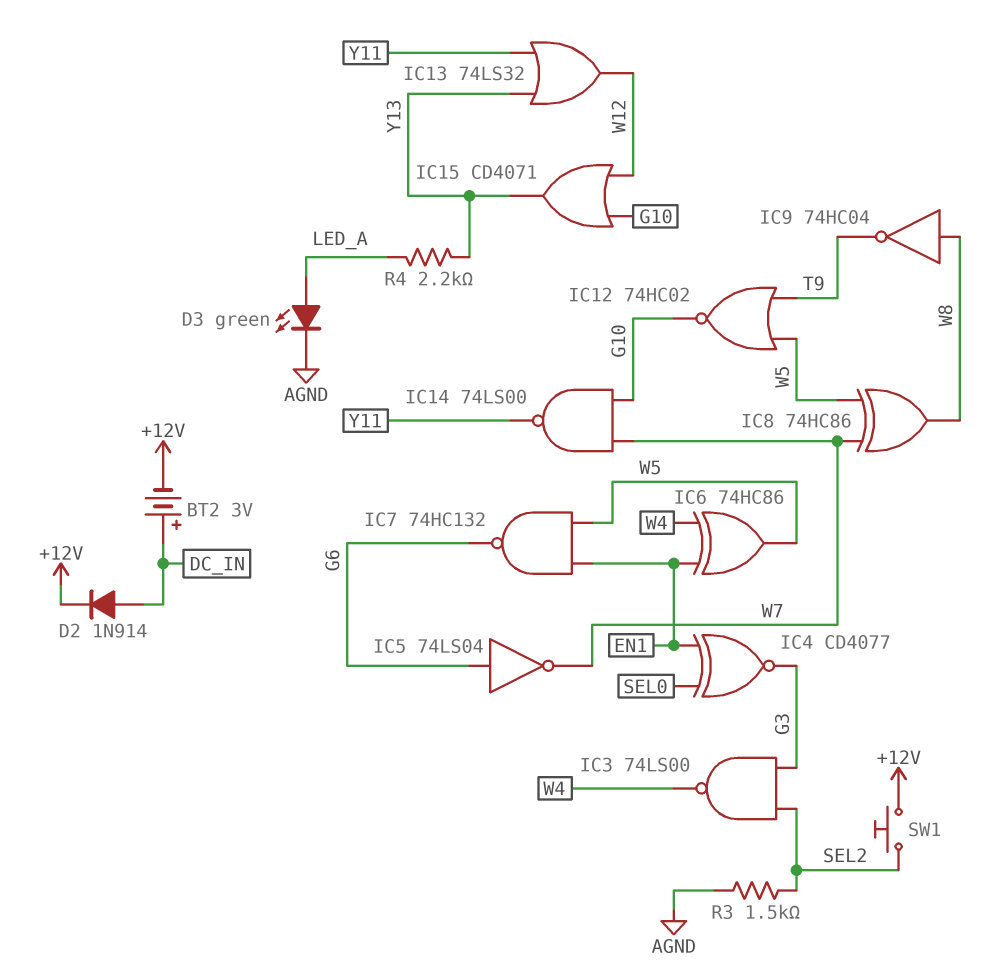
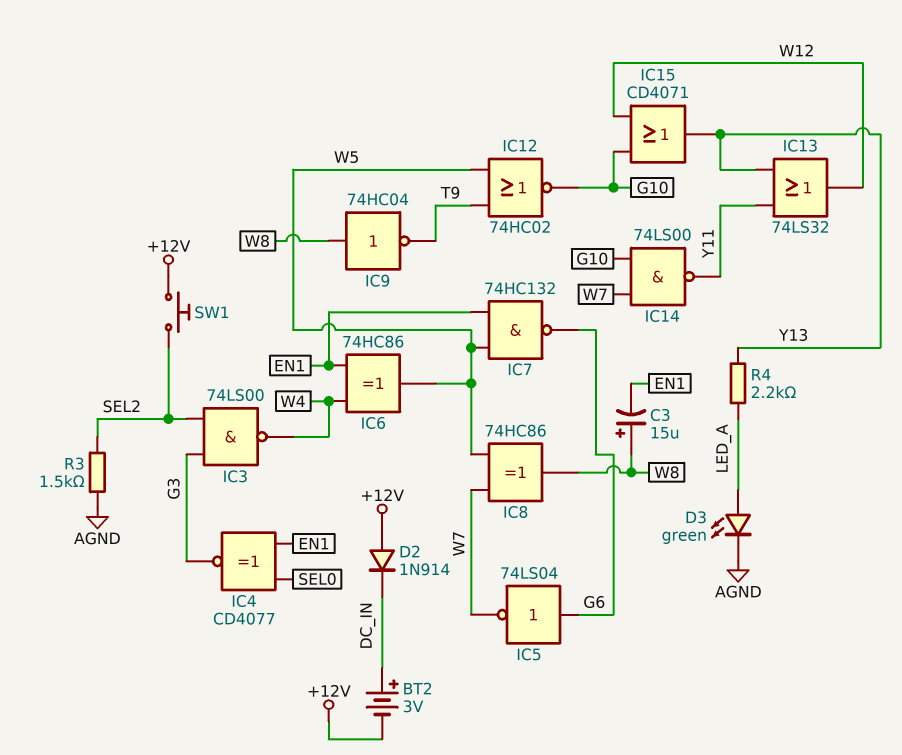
C3: none -> 15uF (plus W8, minus EN1)
D2: diode 1N914 (A DC_IN, K +12V) -> diode 1N914 (A +12V, K DC_IN)

